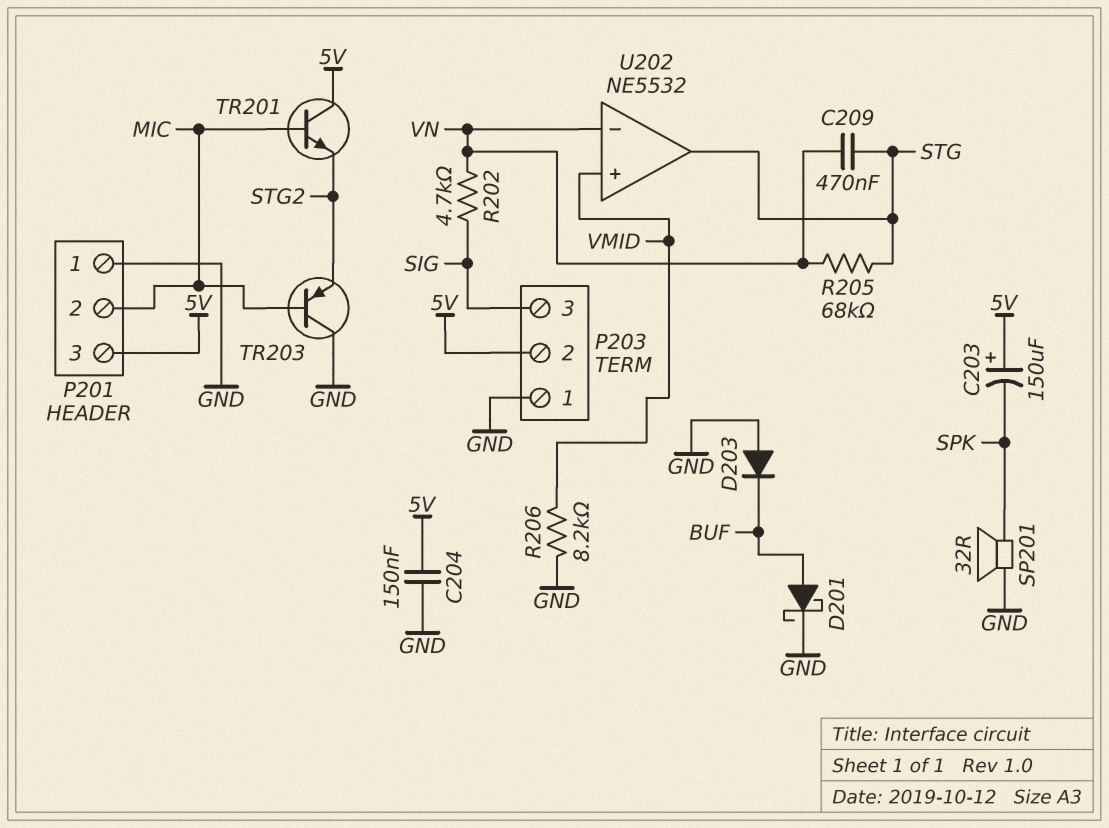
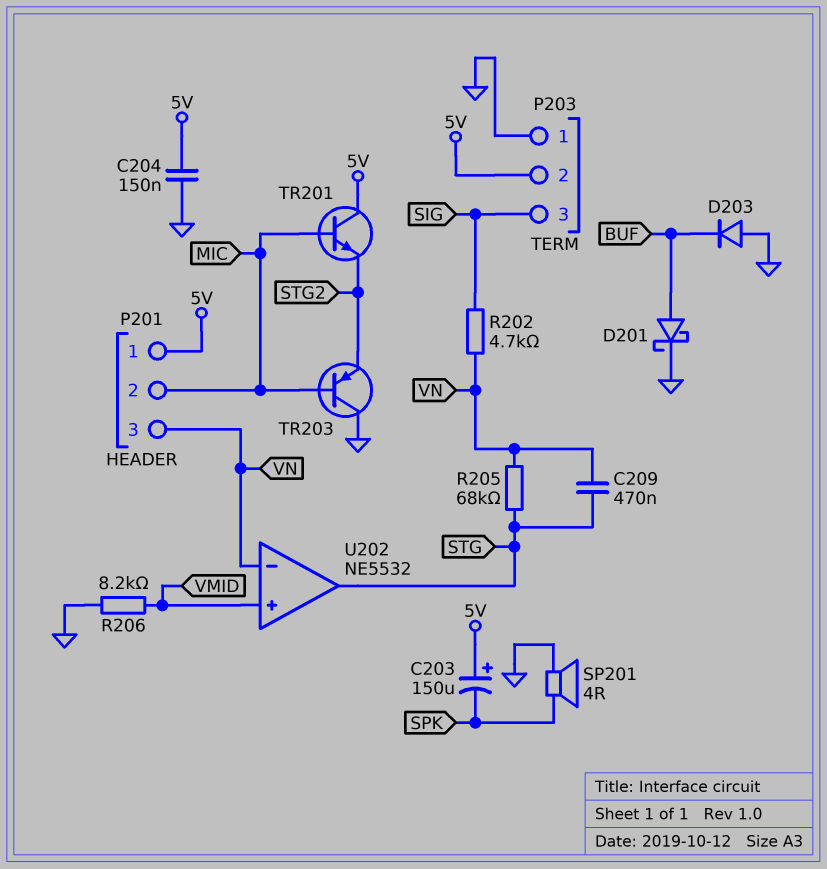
P201 pin 1: GND -> 5V
P201 pin 3: 5V -> VN
SP201: speaker 32R (GND, SPK) -> speaker 4R (GND, SPK)

